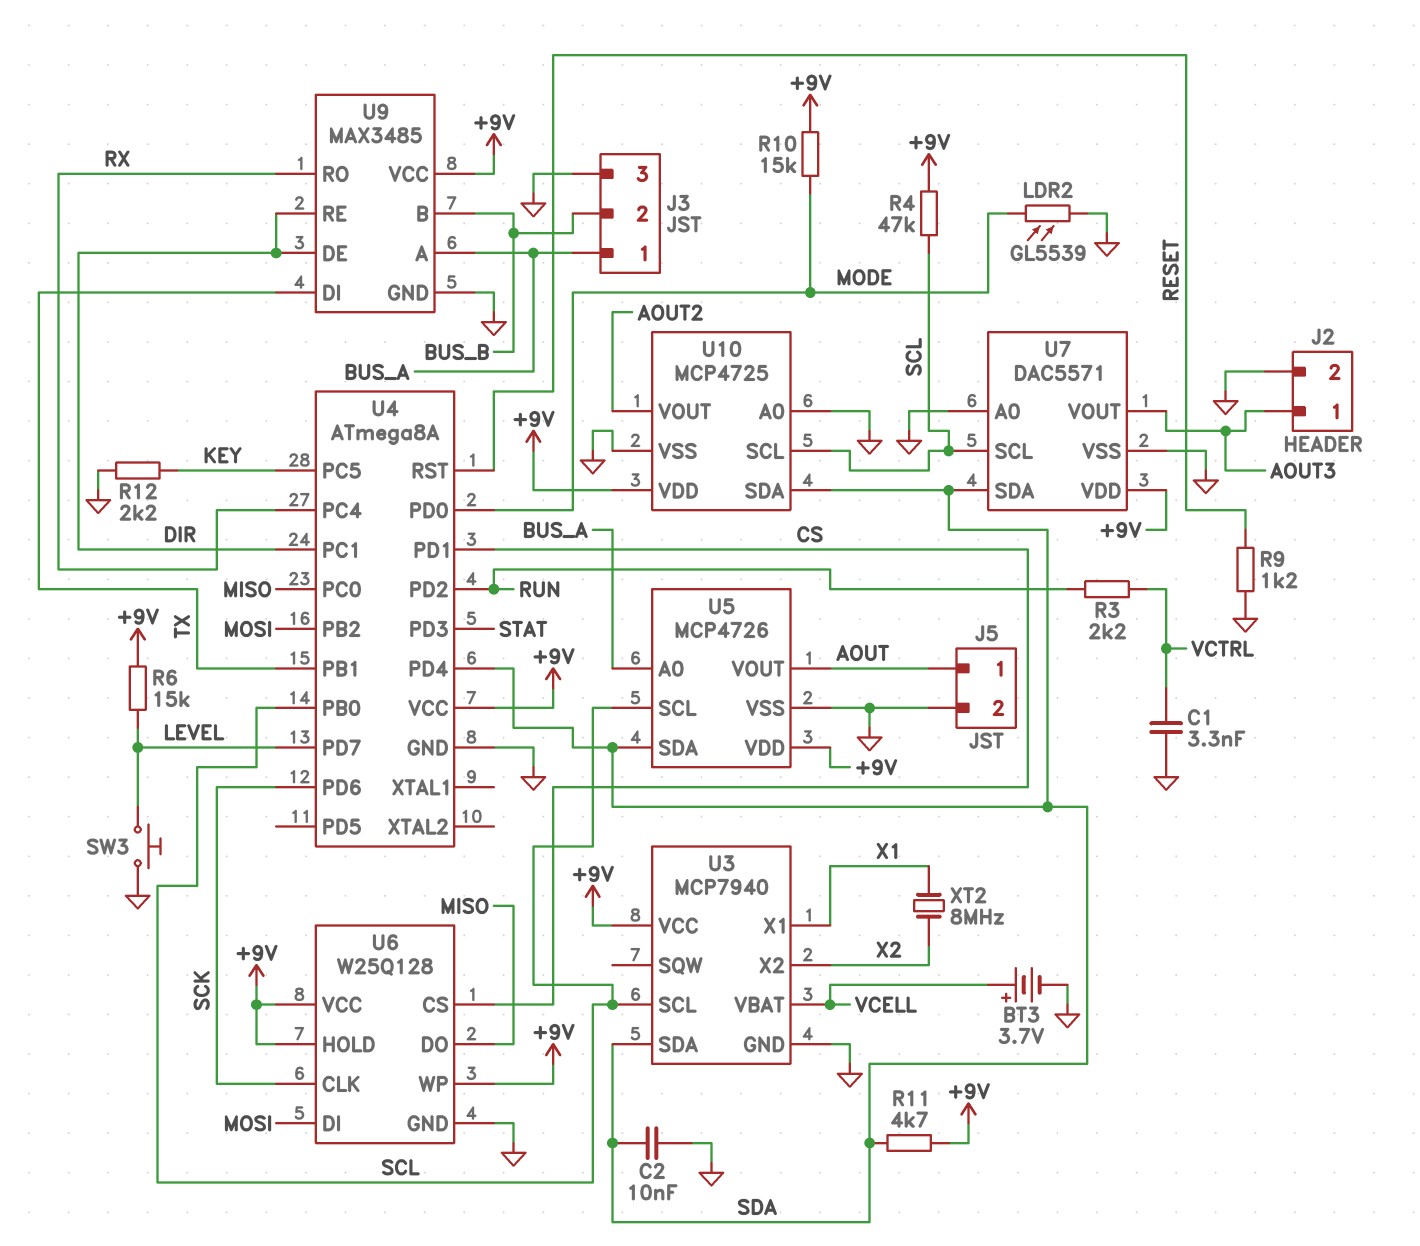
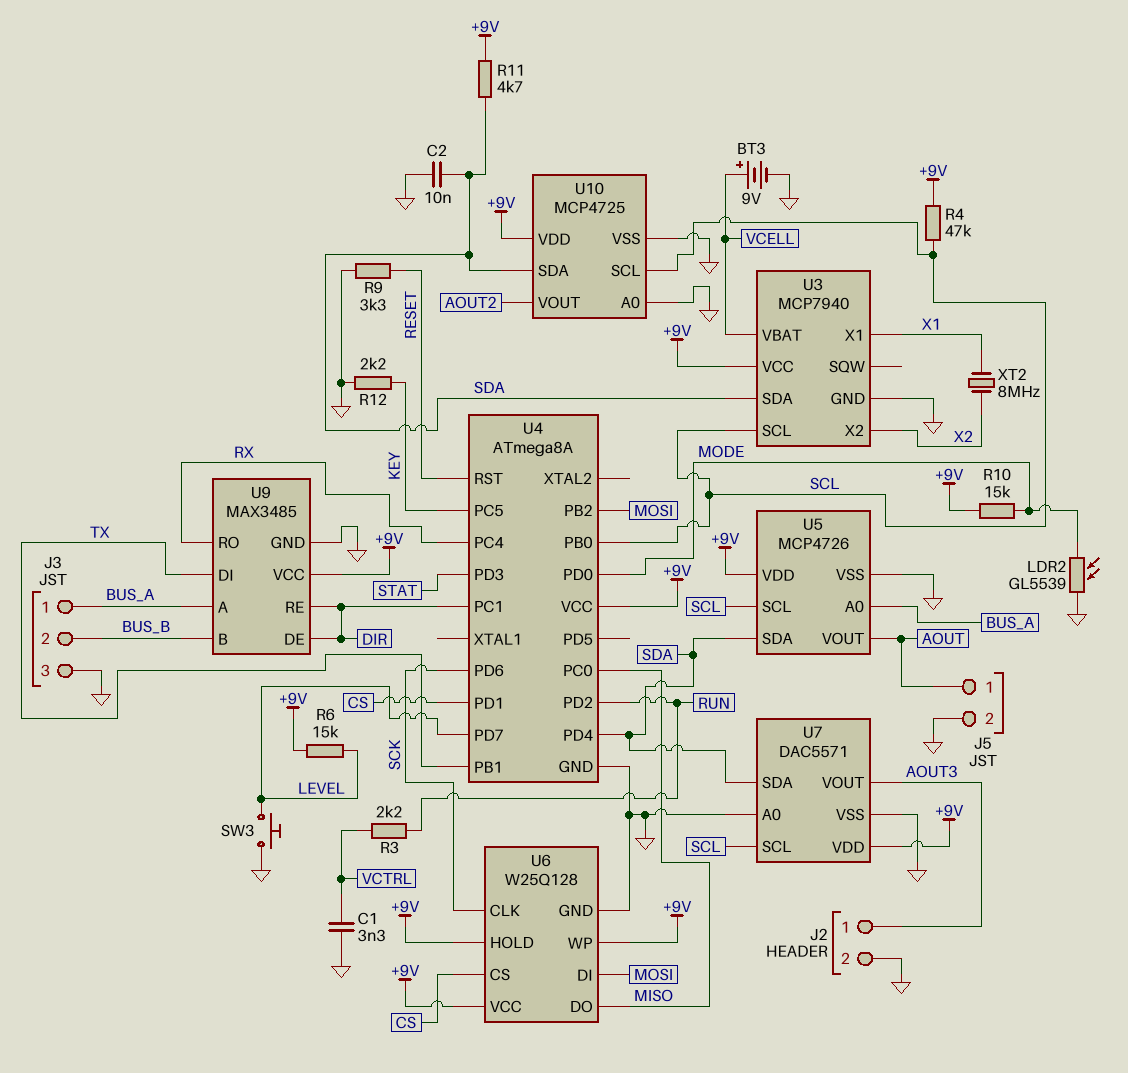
BT3: 3.7V (plus VCELL, minus GND) -> 9V (plus VCELL, minus GND)
R9: 1.2k (GND, RESET) -> 3.3k (GND, RESET)

